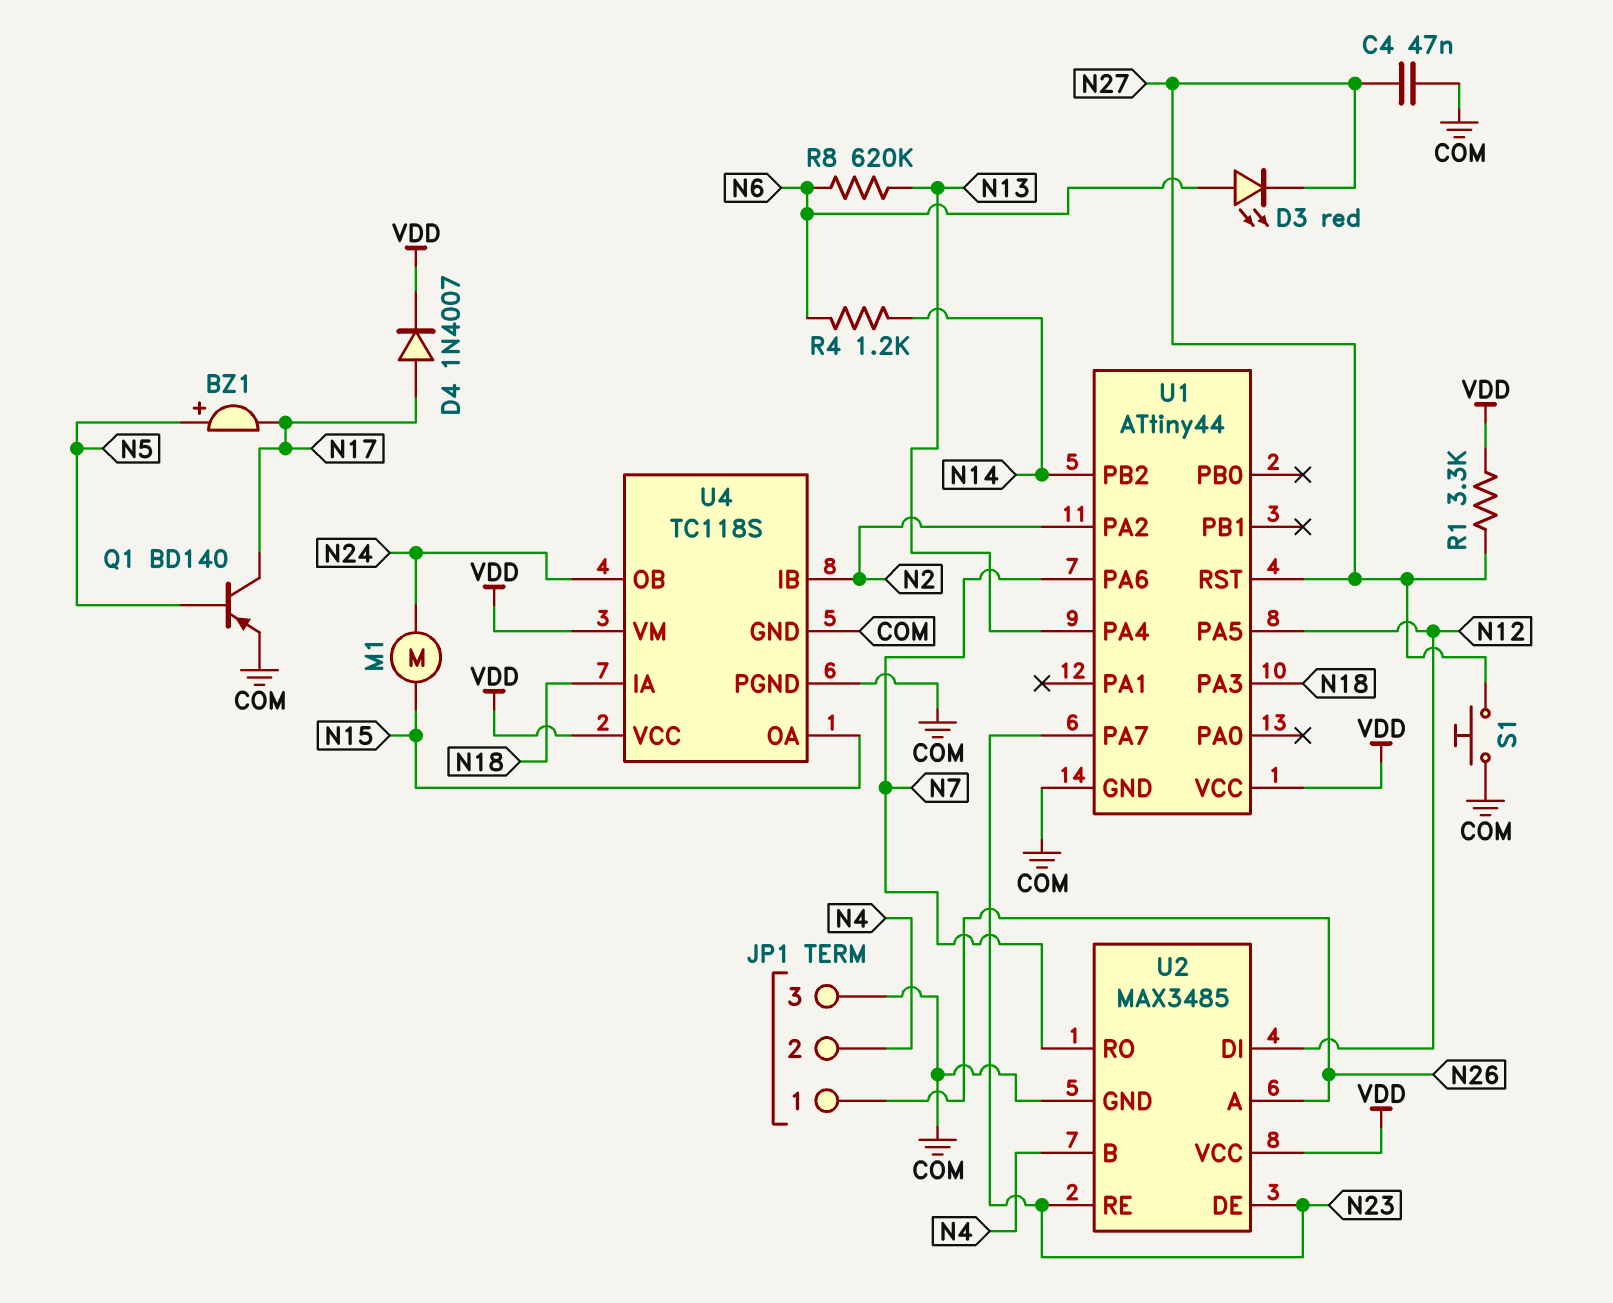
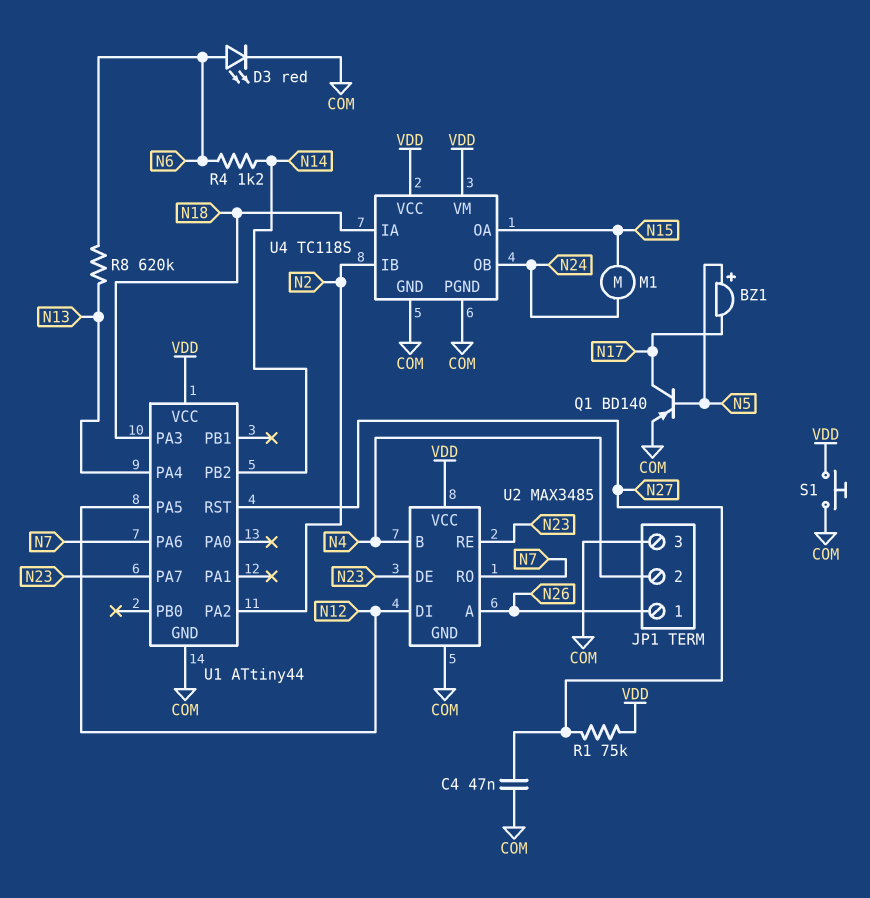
D3: LED red (A N6, K N27) -> LED red (A N6, K COM)
D4: diode 1N4007 (A N17, K VDD) -> none
R1: 3.3k (N27, VDD) -> 75k (N27, VDD)
S1: button (COM, N27) -> button (COM, VDD)

